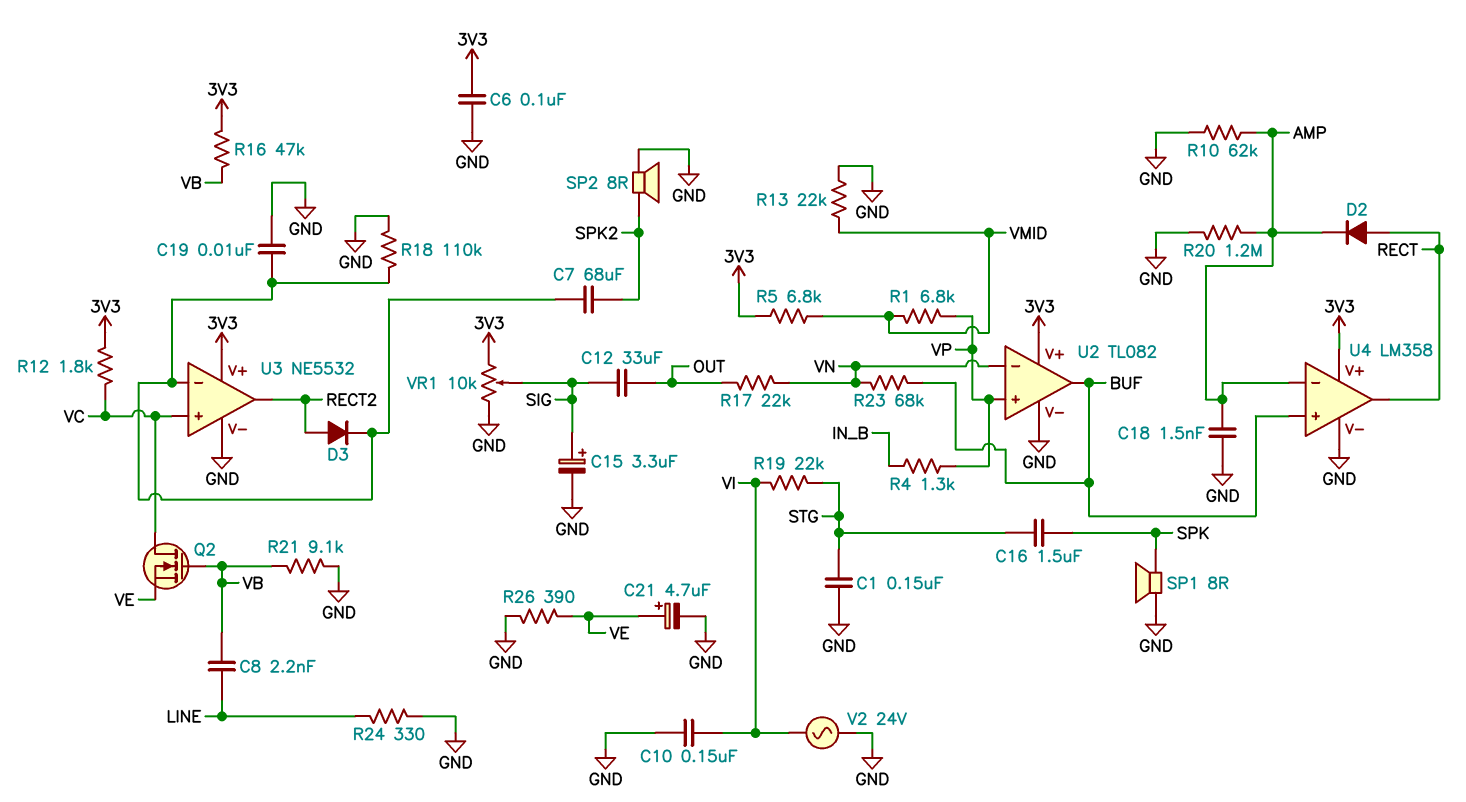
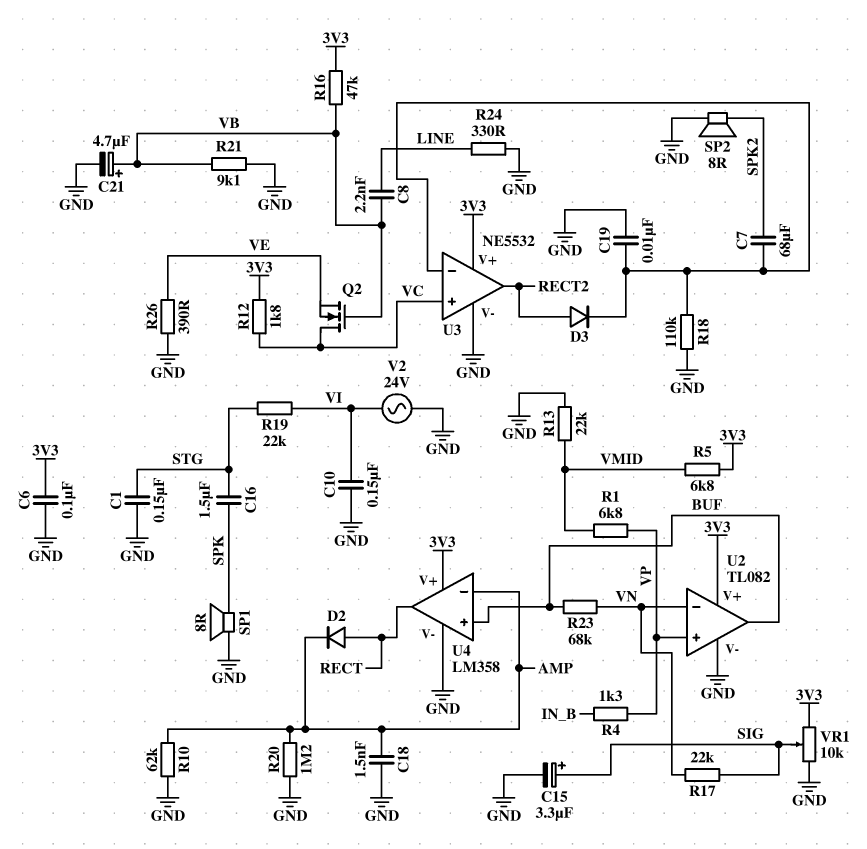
C12: 33uF (OUT, SIG) -> none
C21: 4.7uF (plus VE, minus GND) -> 4.7uF (plus VB, minus GND)
R17: 22k (OUT, VN) -> 22k (SIG, VN)

